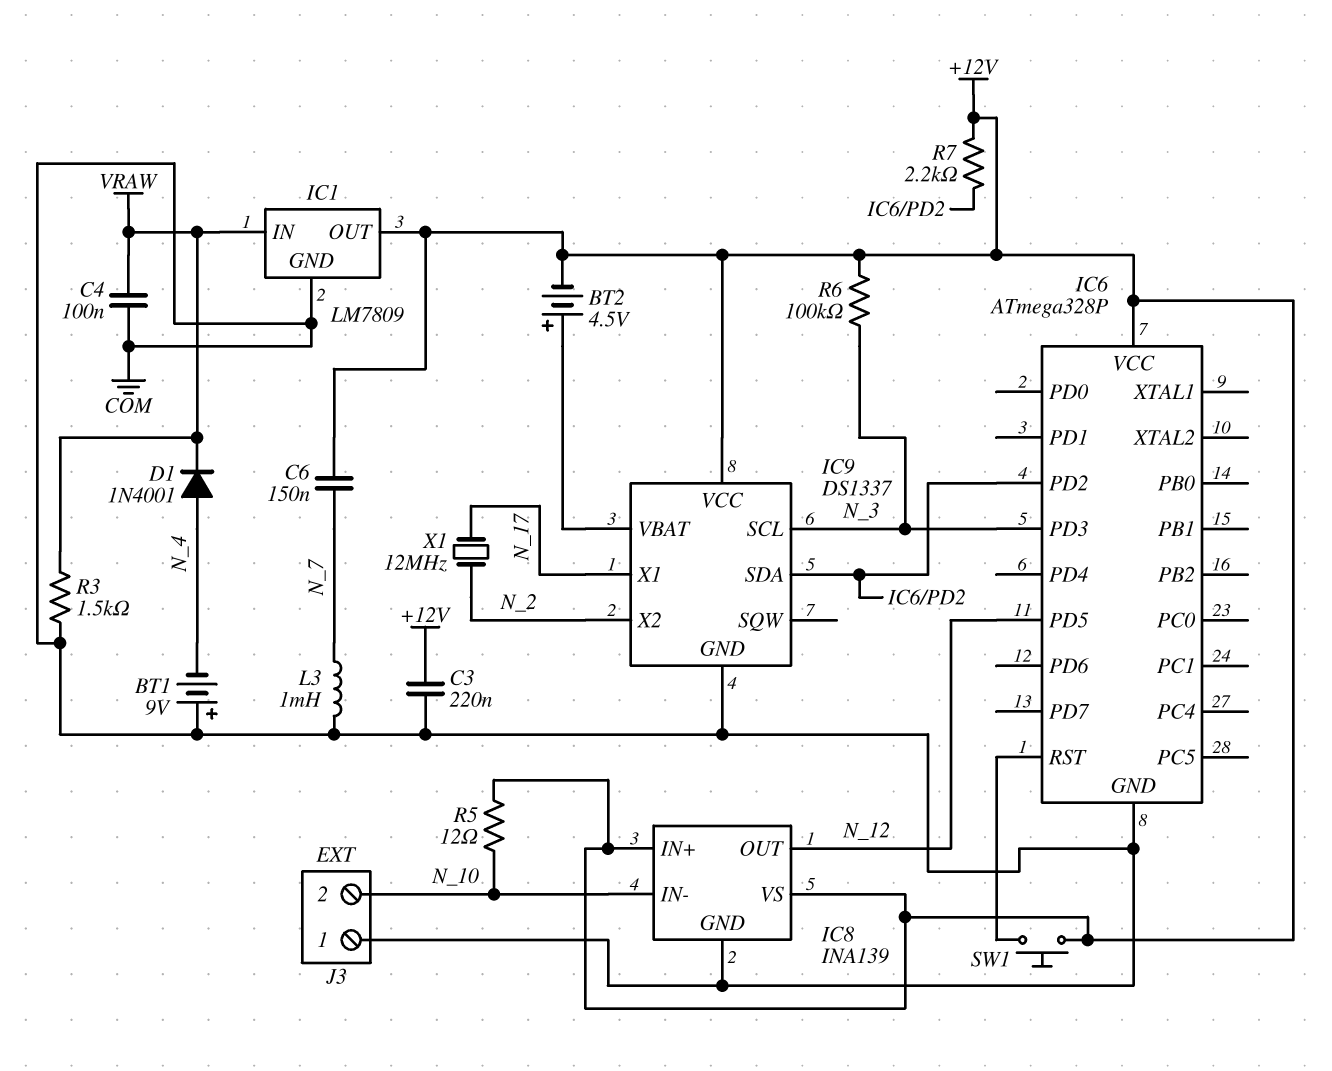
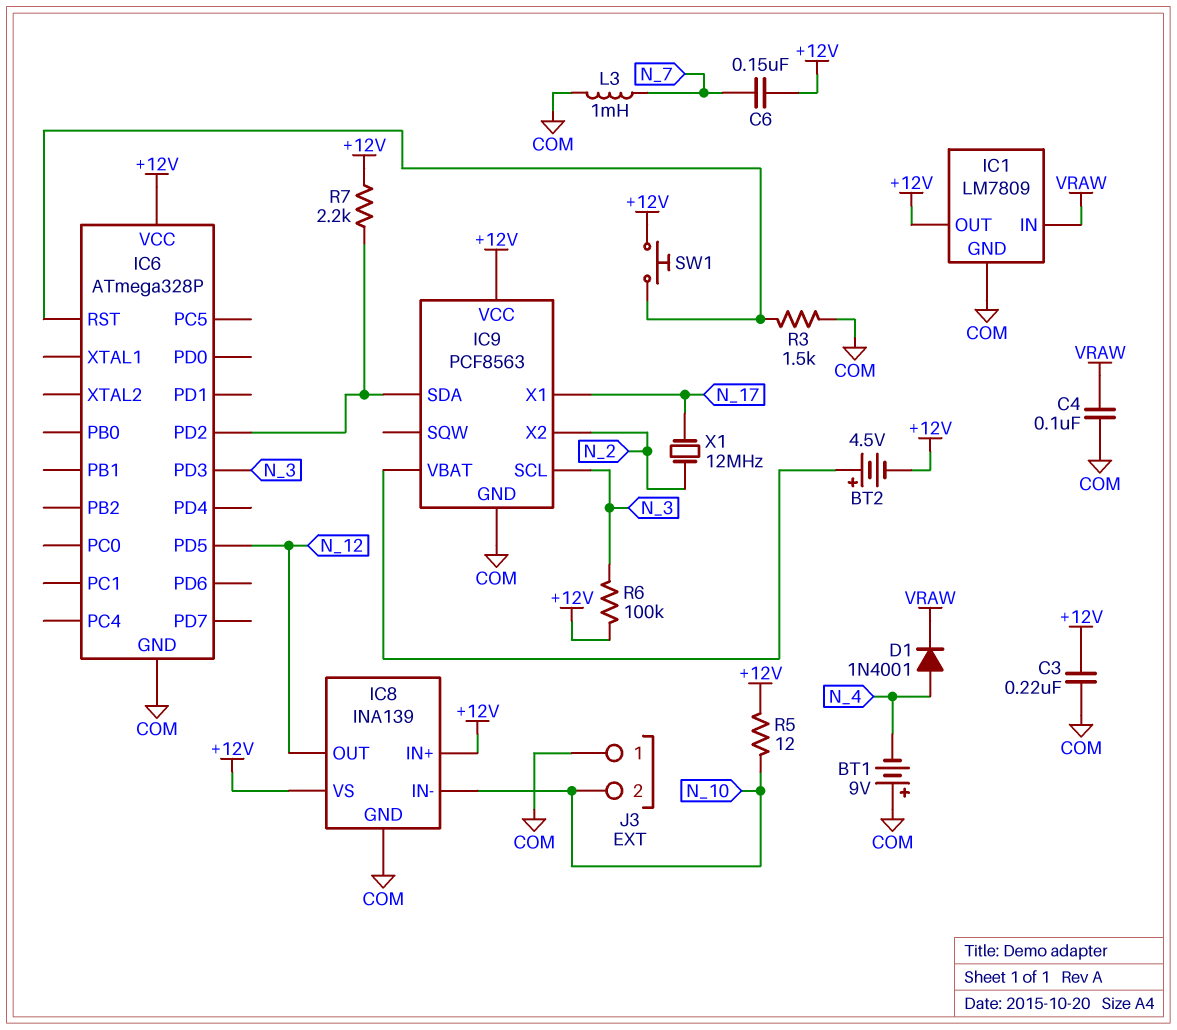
IC9: DS1337 -> PCF8563
R3: 1.5k (COM, VRAW) -> 1.5k (COM, IC6/RST)

